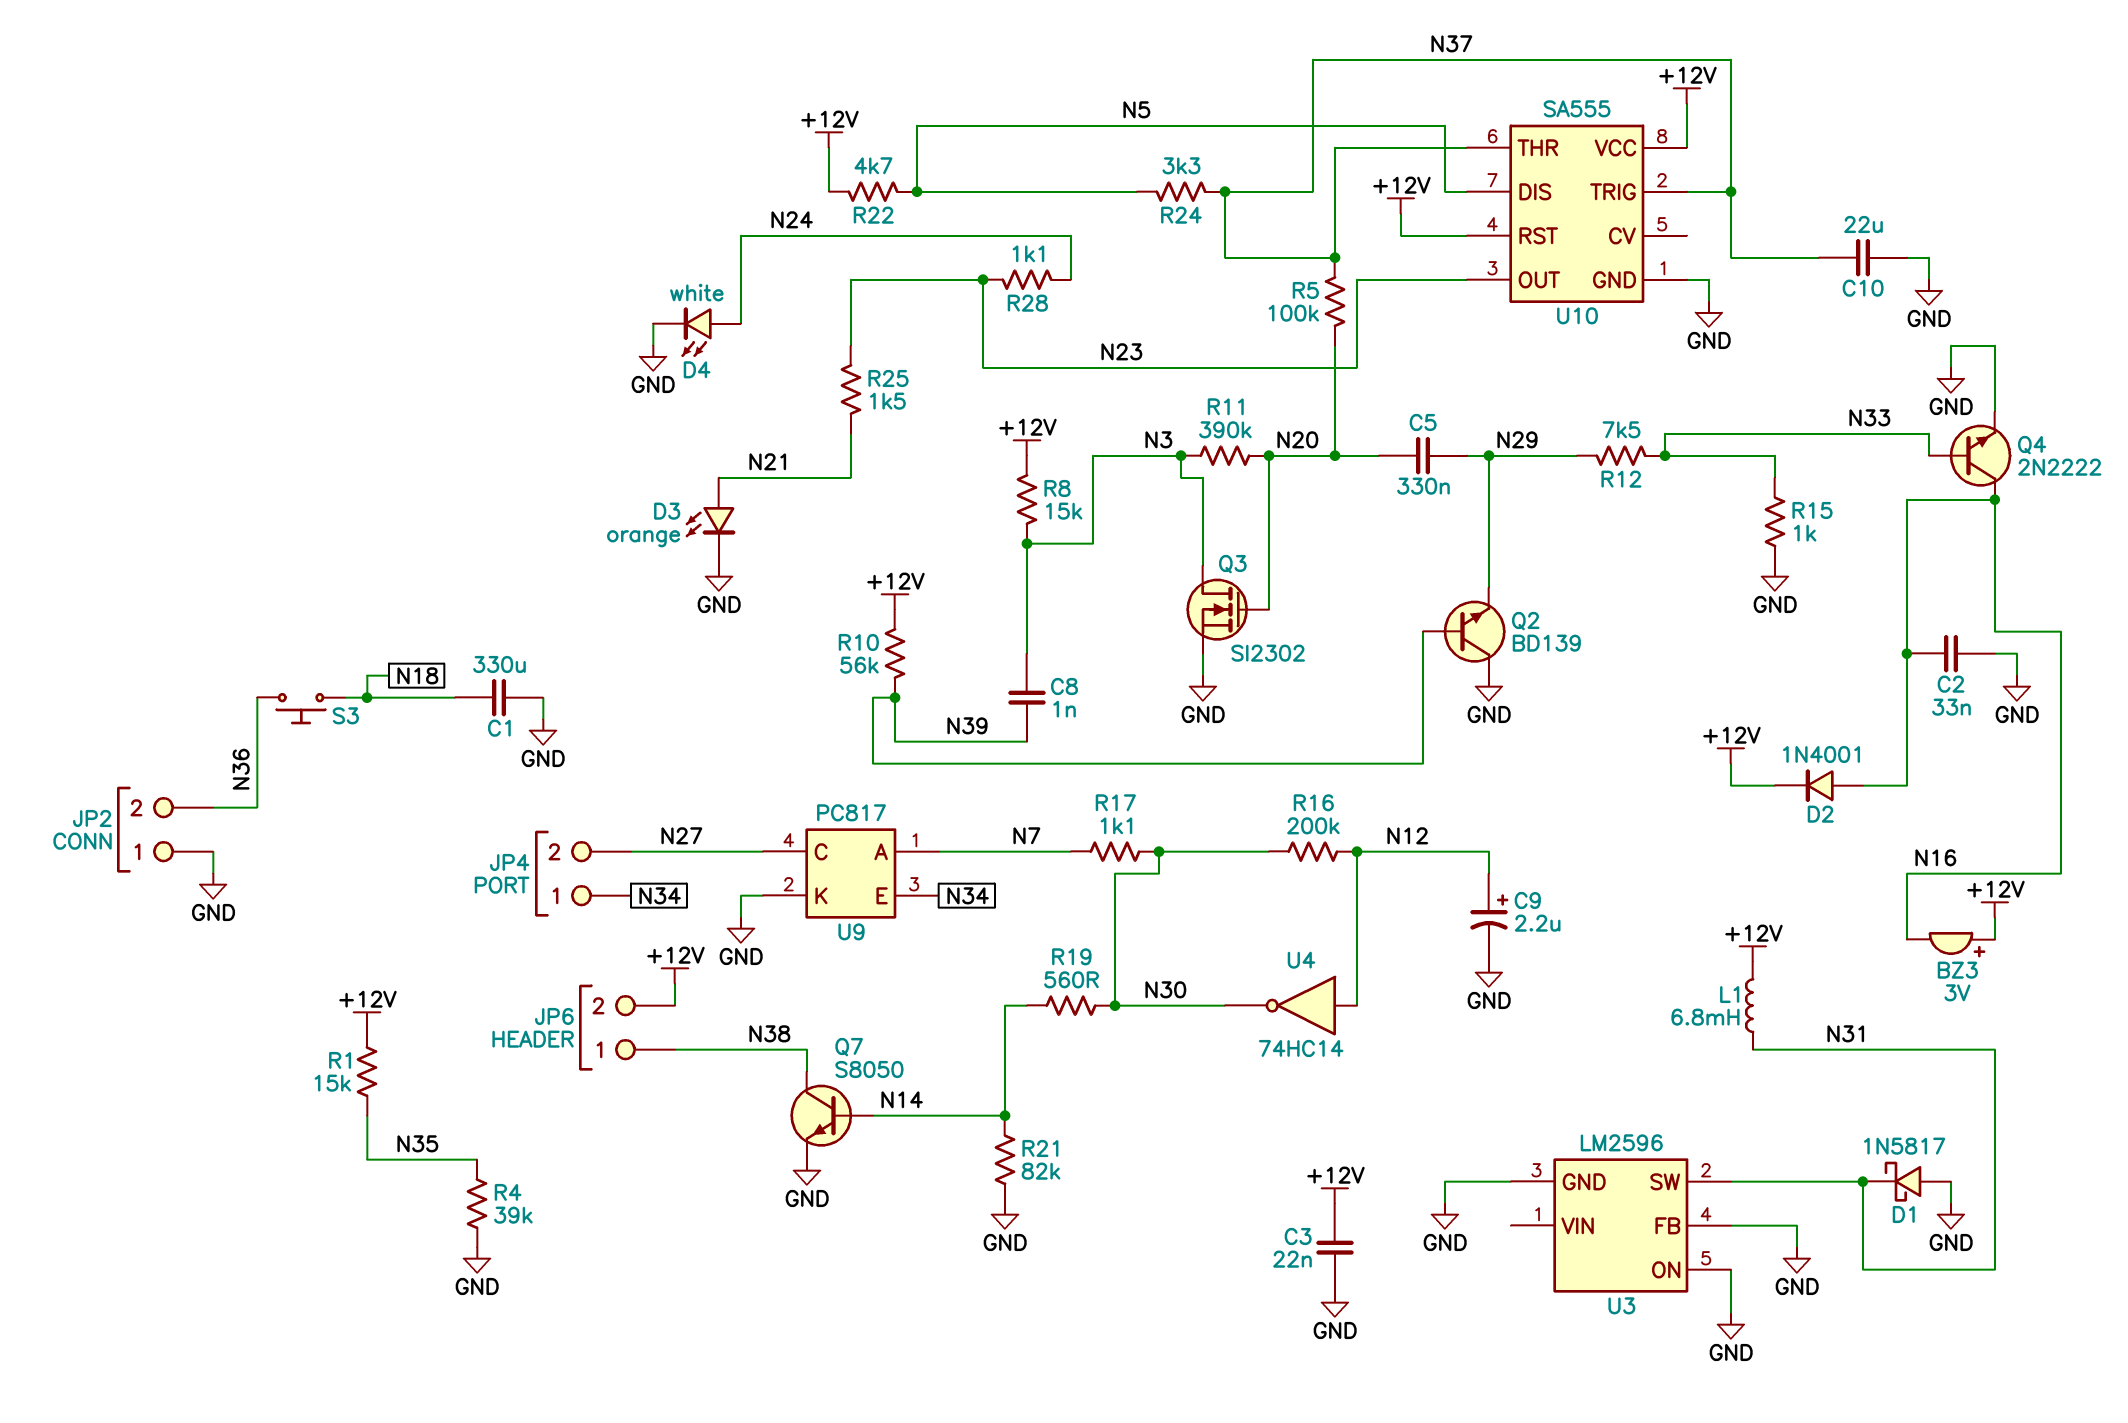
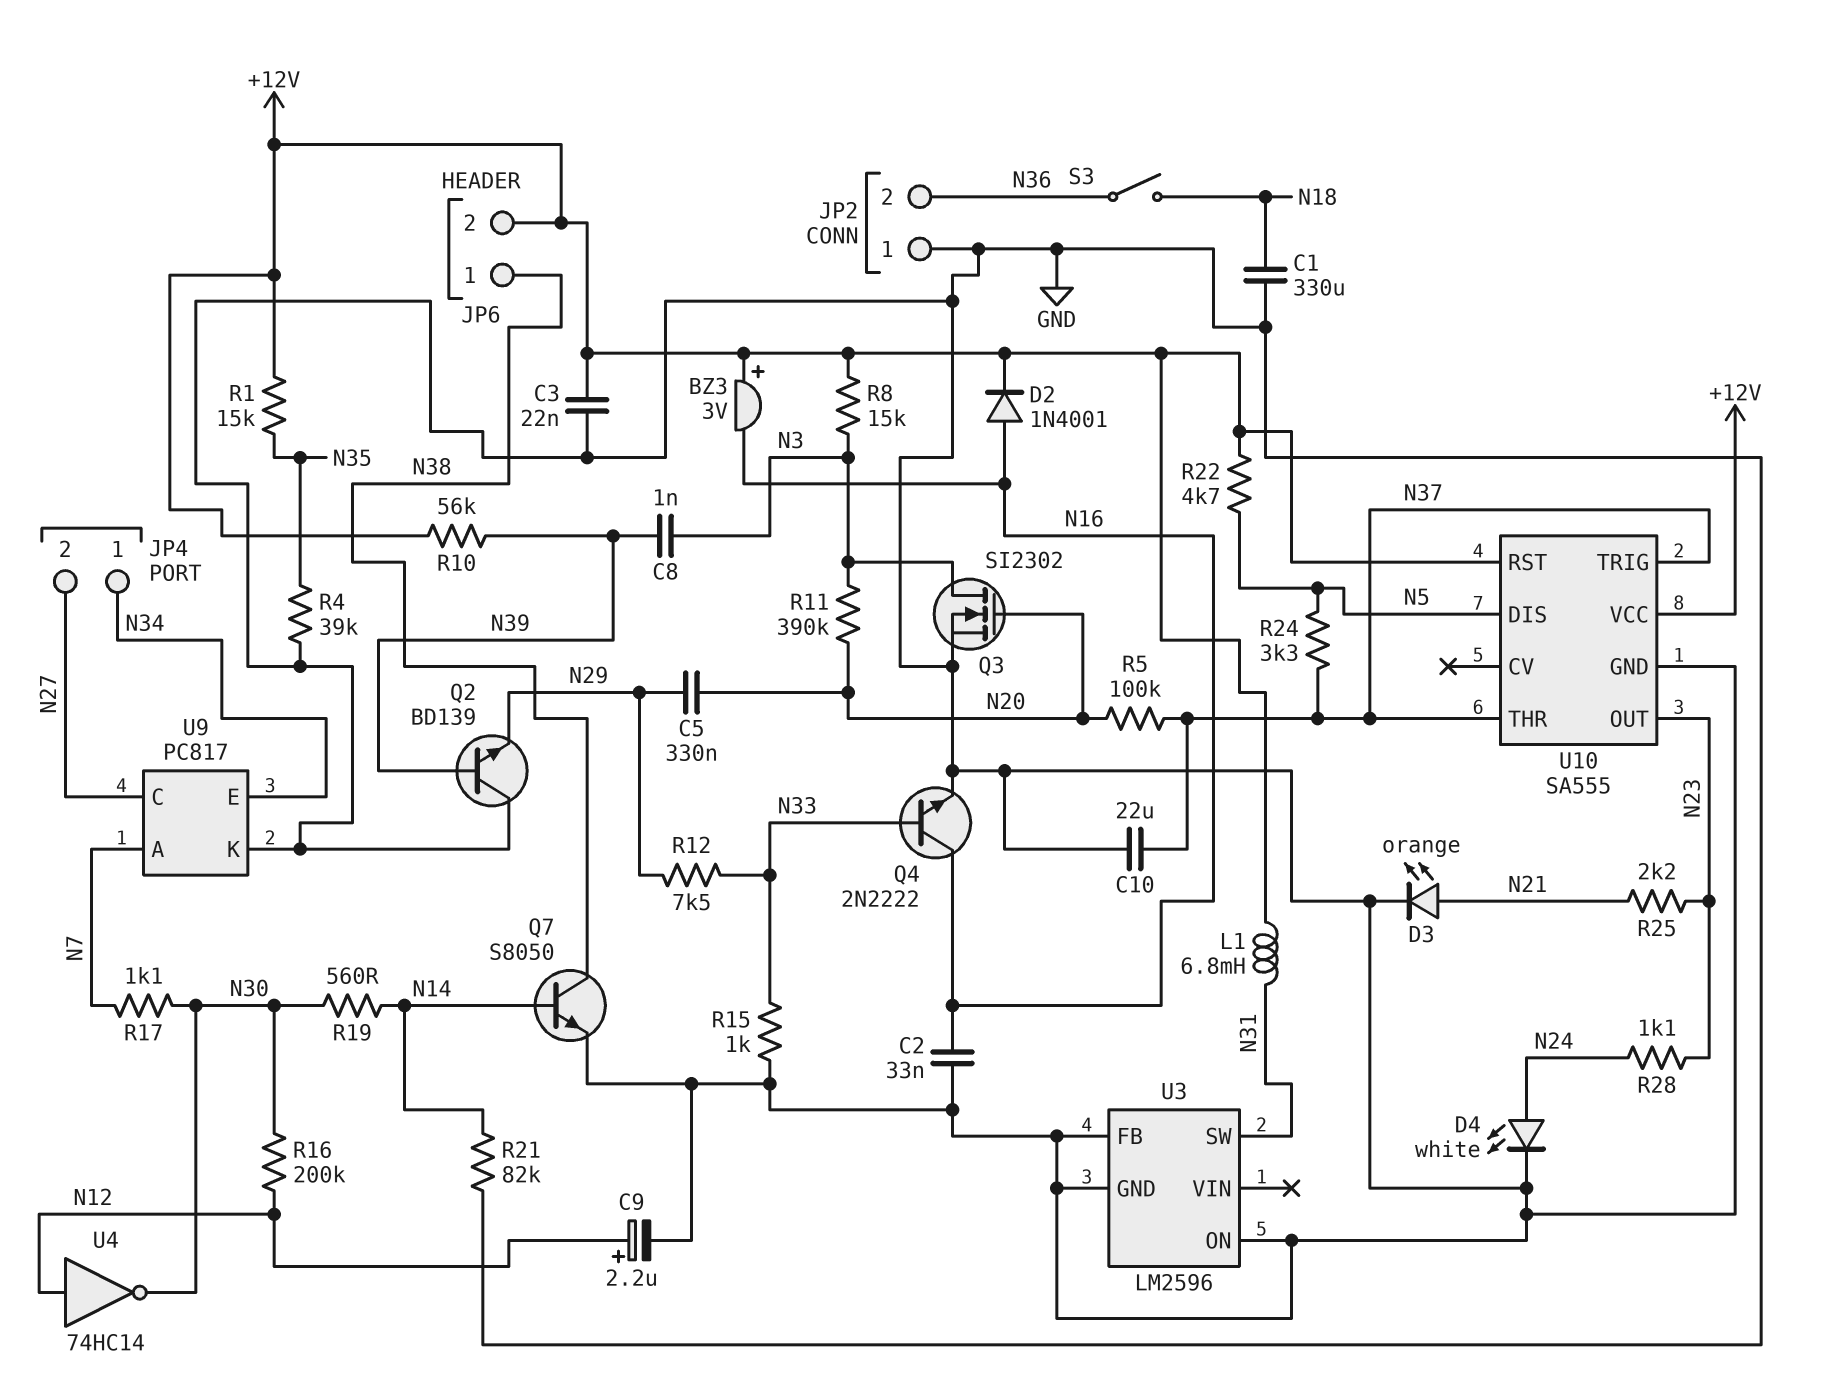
D1: schottky 1N5817 (A GND, K N31) -> none
R25: 1.5k (N21, N23) -> 2.2k (N21, N23)
S3: button (N18, N36) -> switch (N18, N36)

